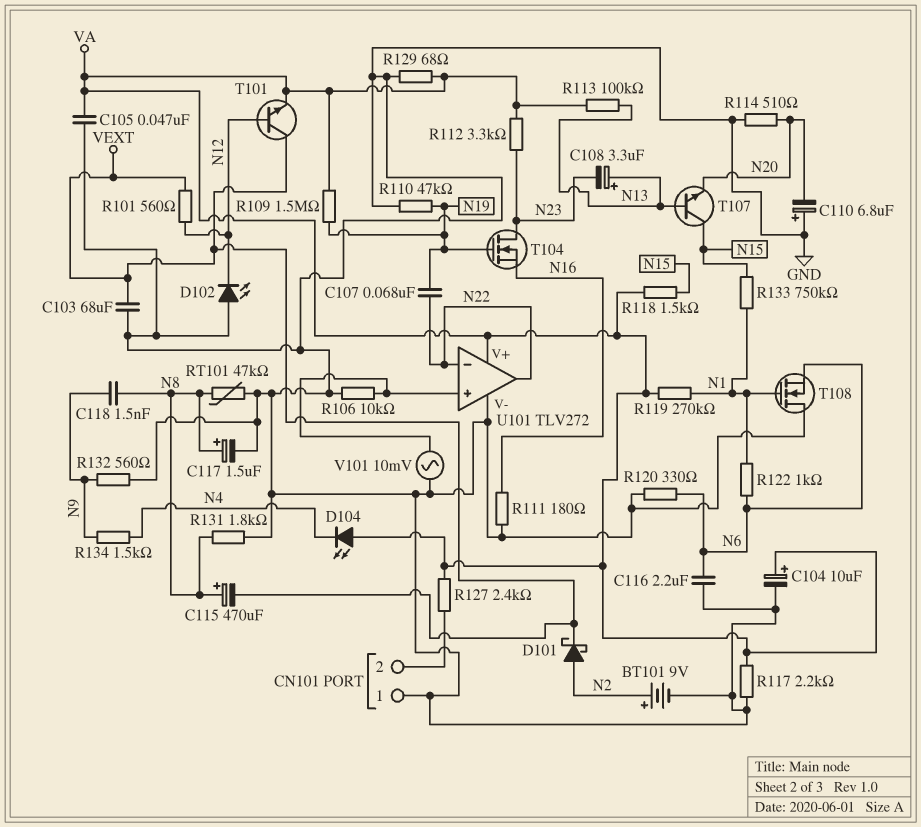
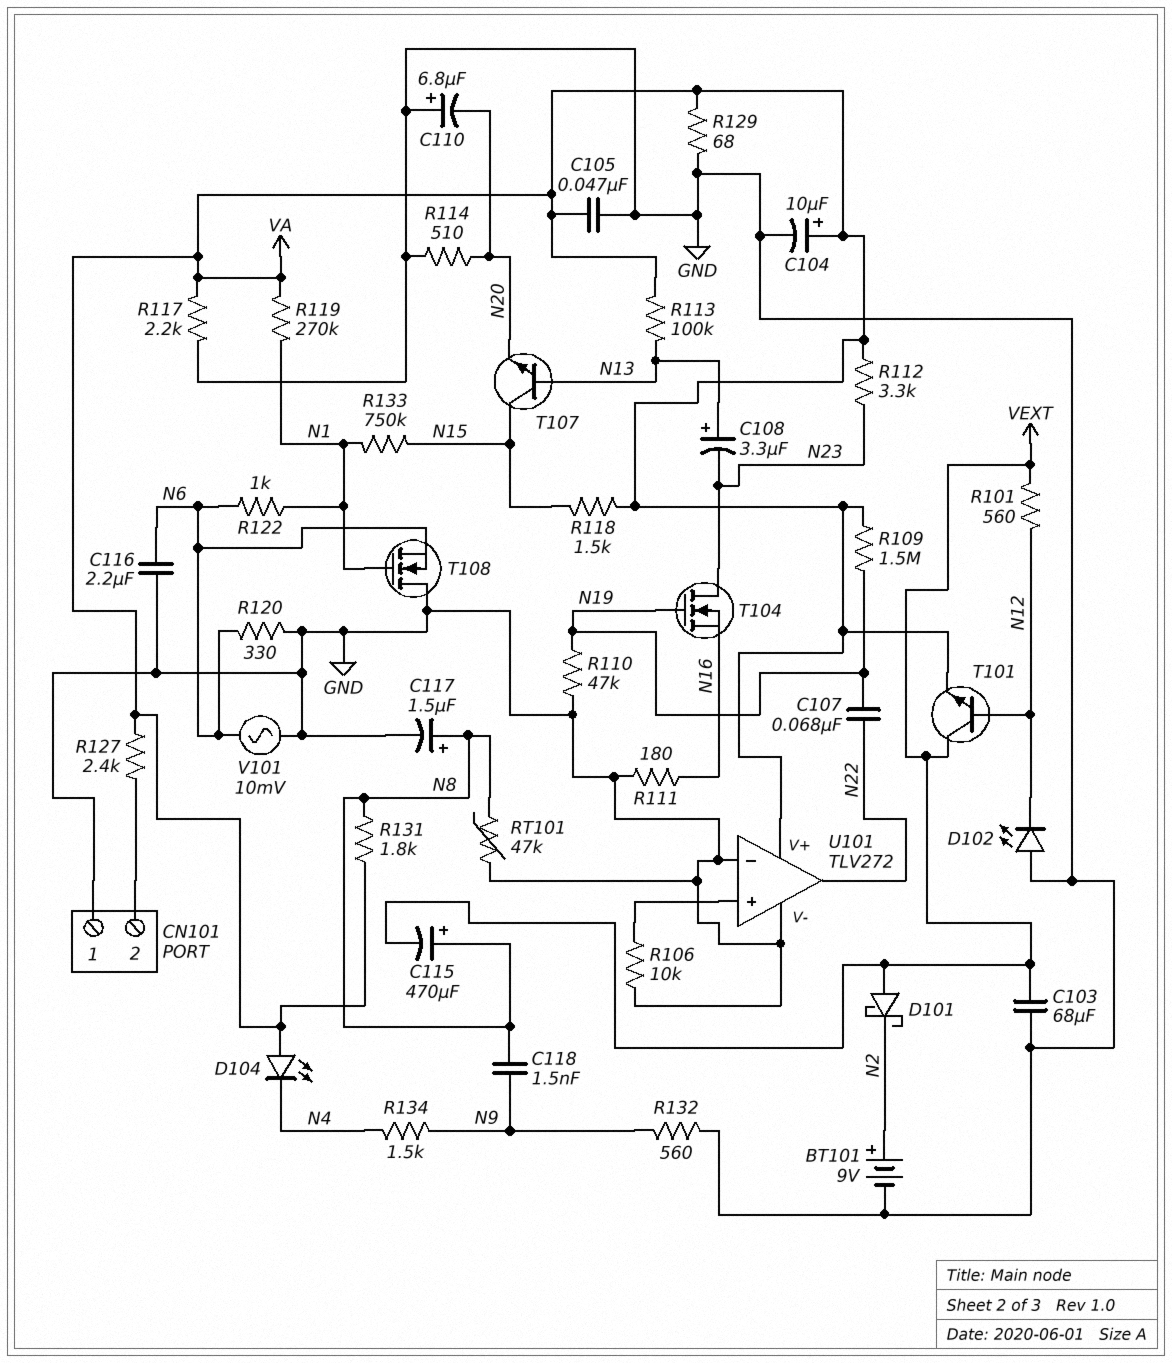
D101: schottky (A N2, K VEXT) -> schottky (A VEXT, K N2)
R131: 1.8k (GND, N8) -> 1.8k (N8, VA)
U101 pin in-: N22 -> GND
V101: AC 10mV (GND, U101/in+) -> AC 10mV (GND, N6)

